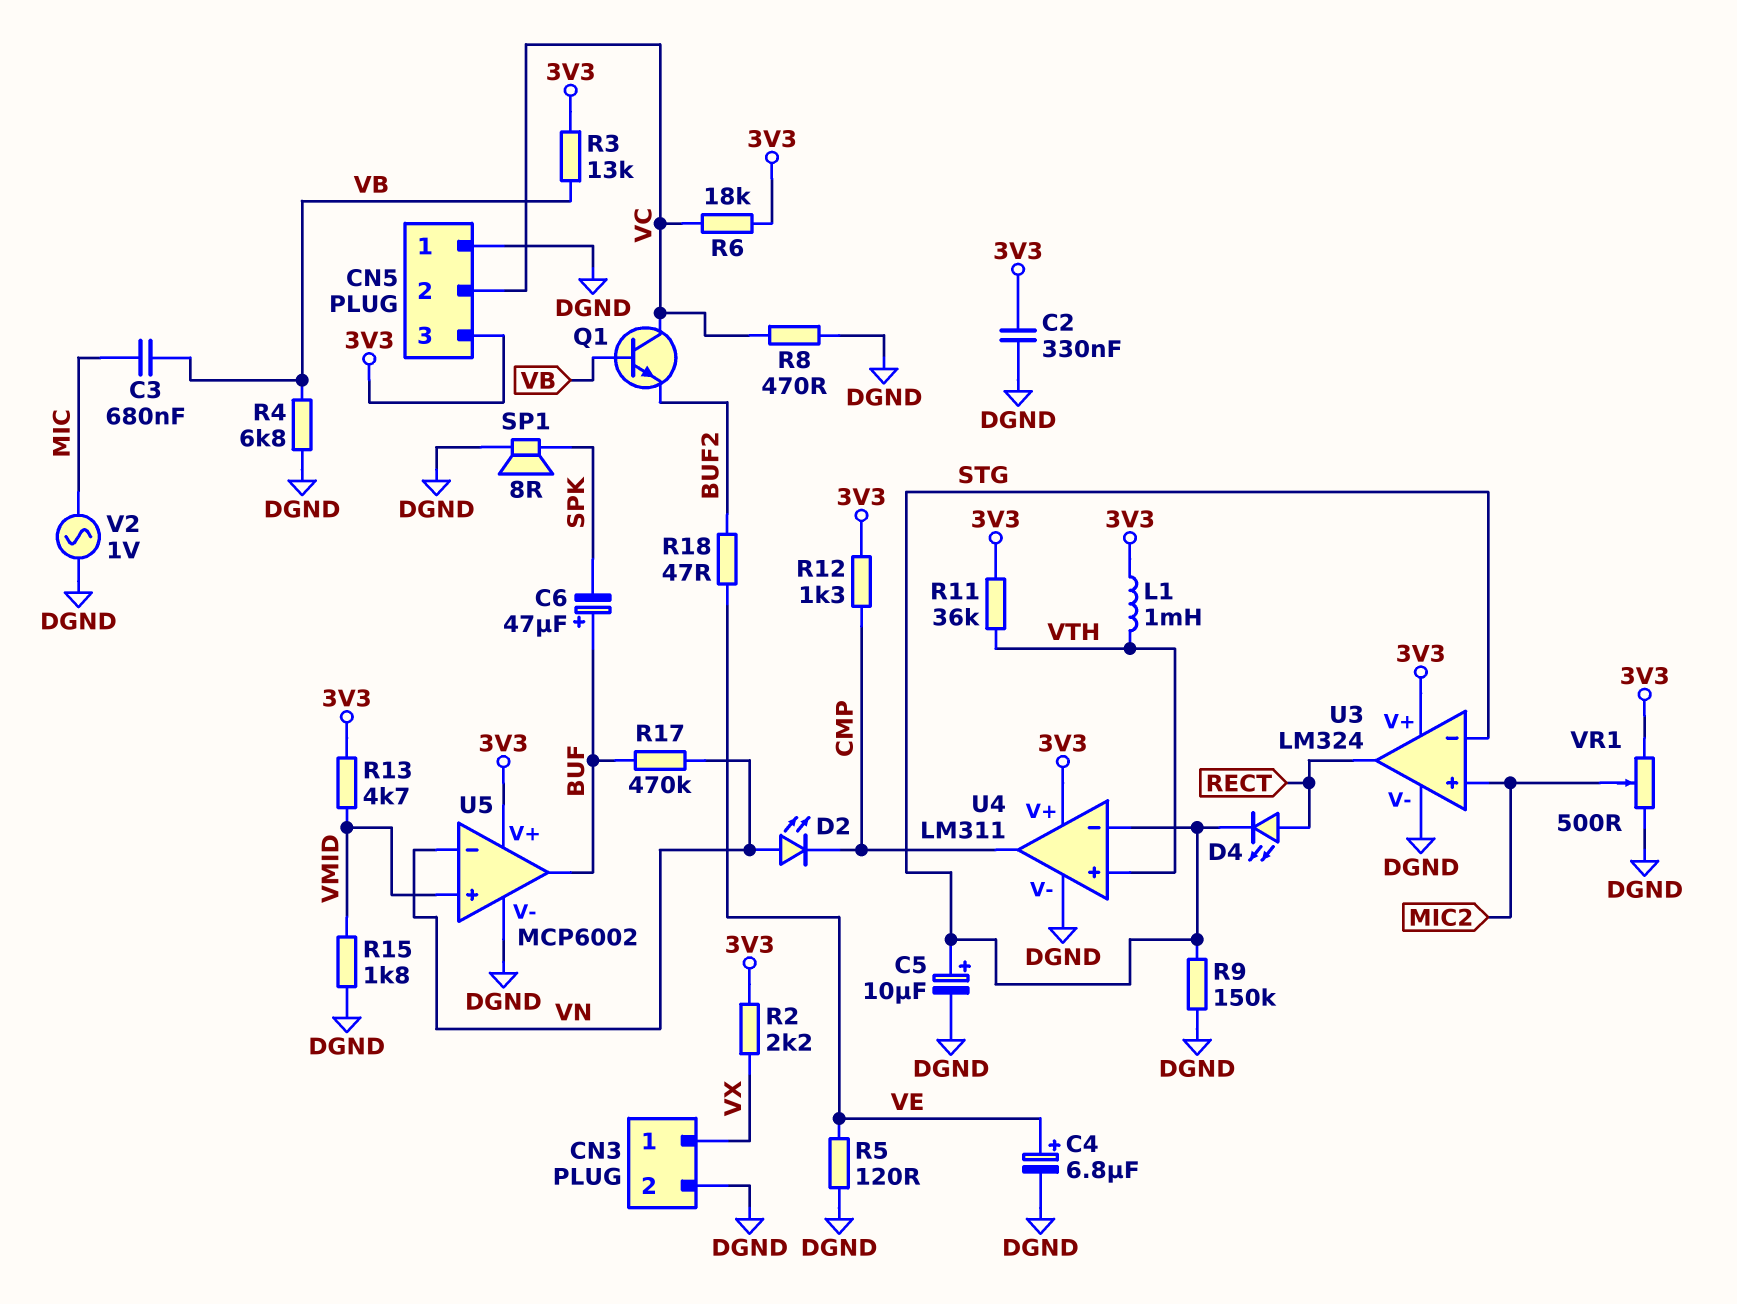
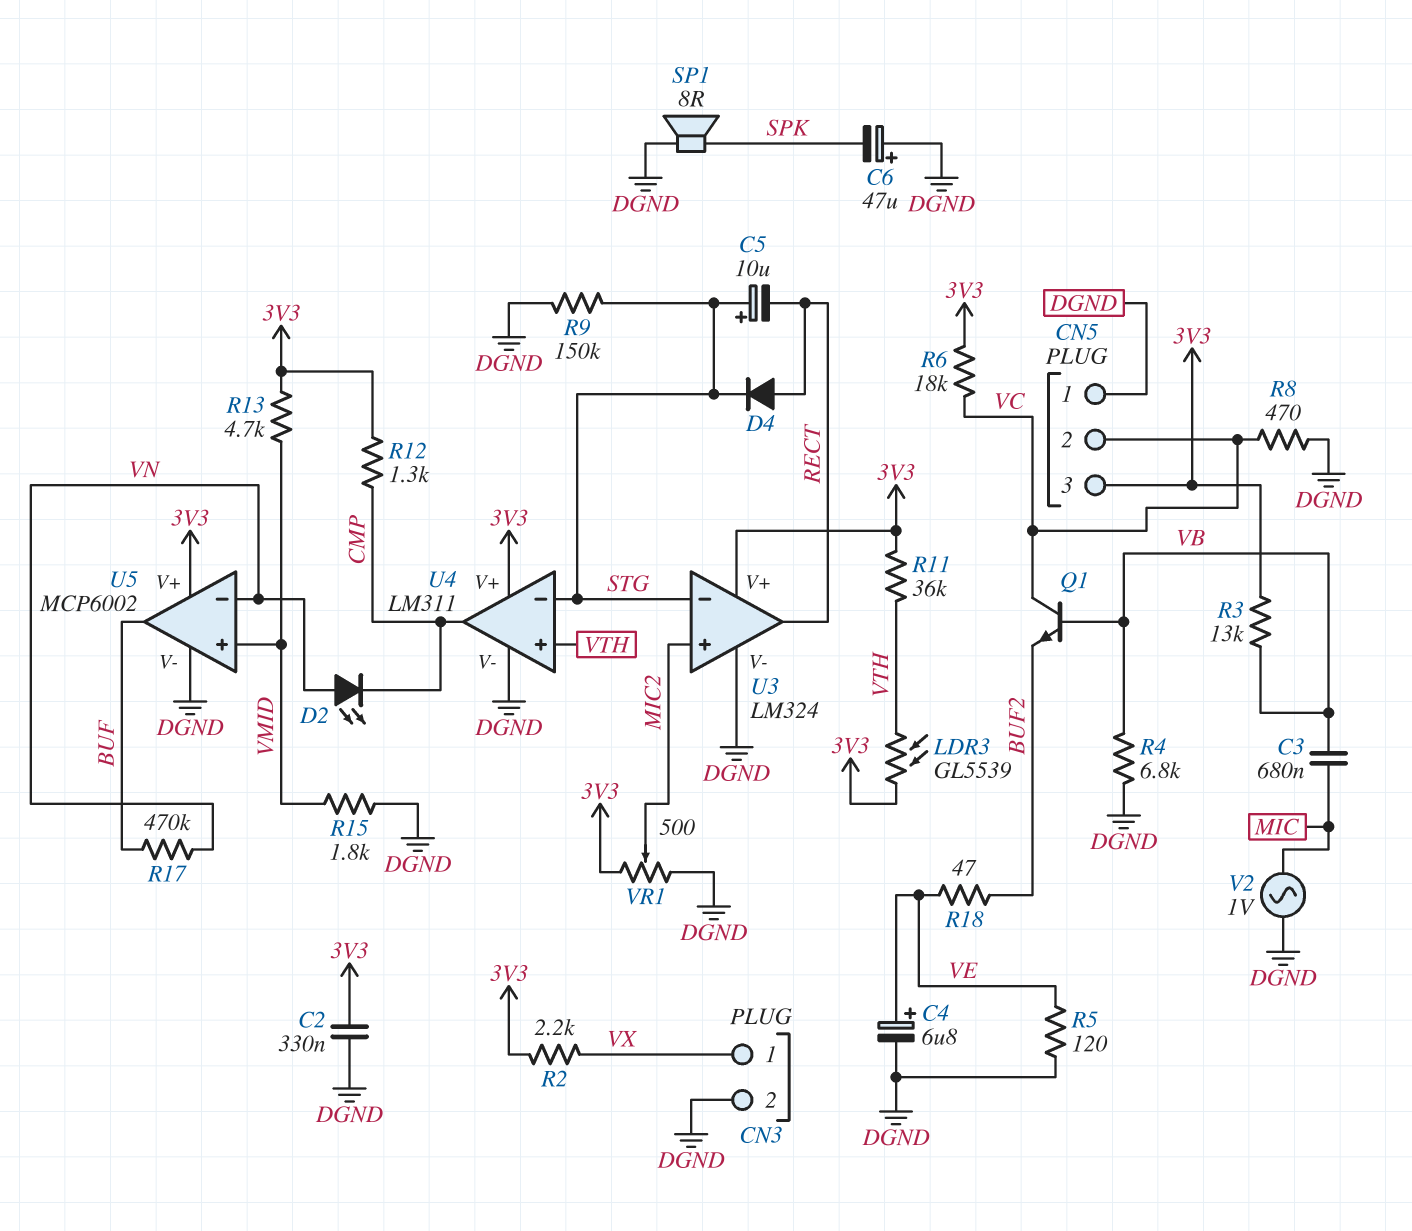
C5: 10uF (plus STG, minus DGND) -> 10uF (plus STG, minus RECT)
C6: 47uF (plus BUF, minus SPK) -> 47uF (plus DGND, minus SPK)
D4: LED (A RECT, K STG) -> diode (A RECT, K STG)
L1: 1mH (3V3, VTH) -> none
LDR3: none -> GL5539 (3V3, VTH)

